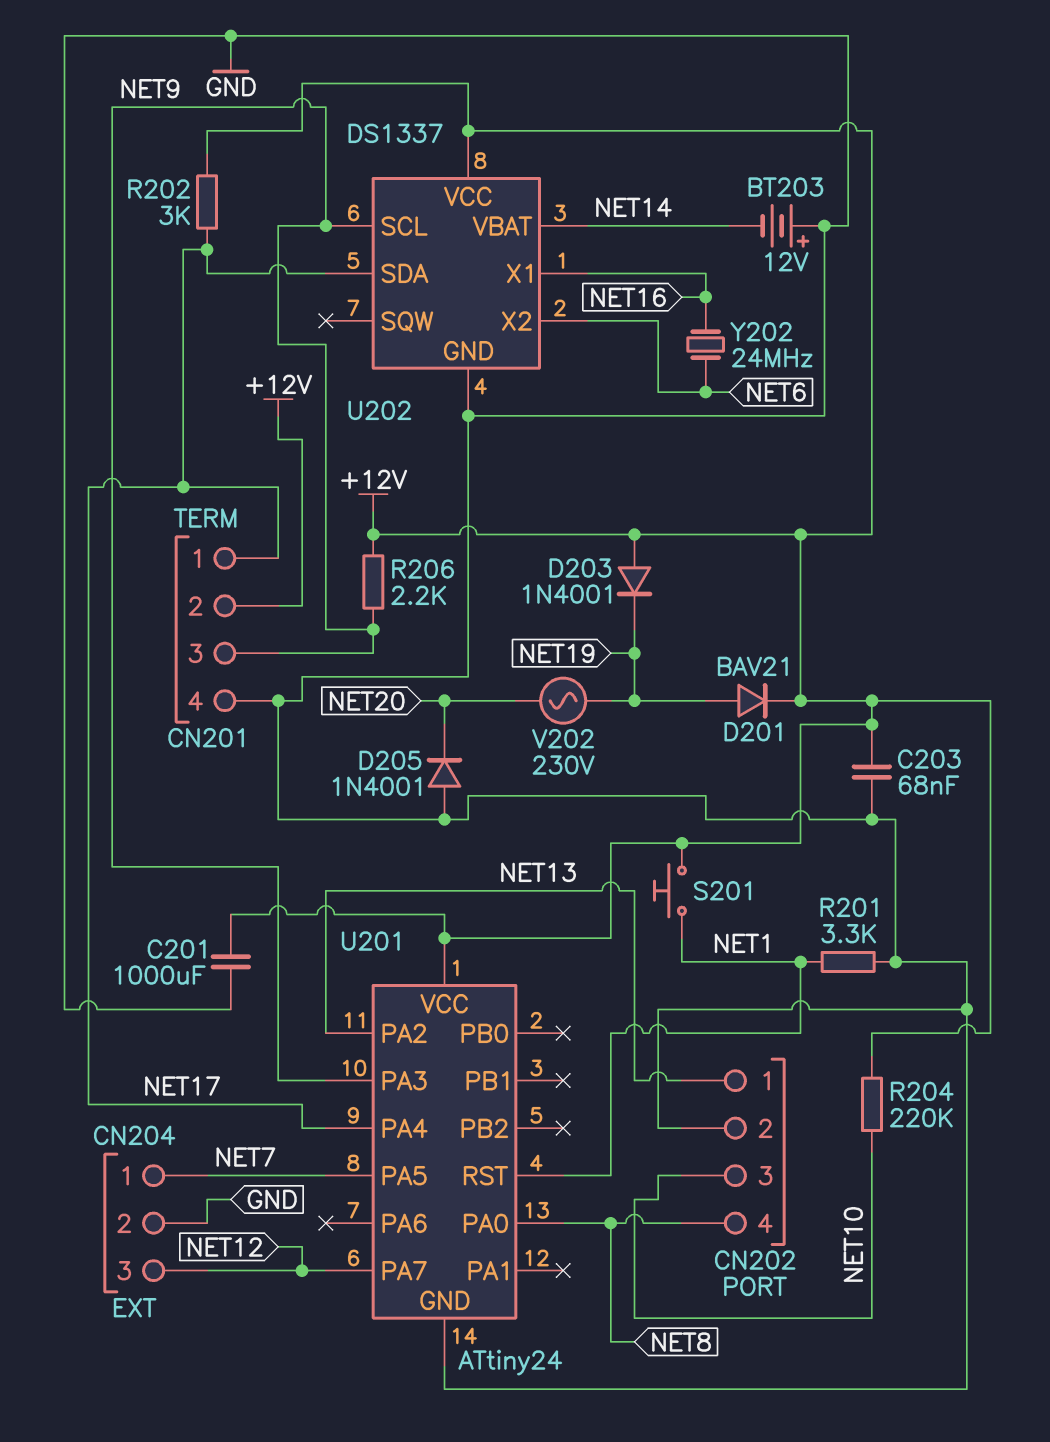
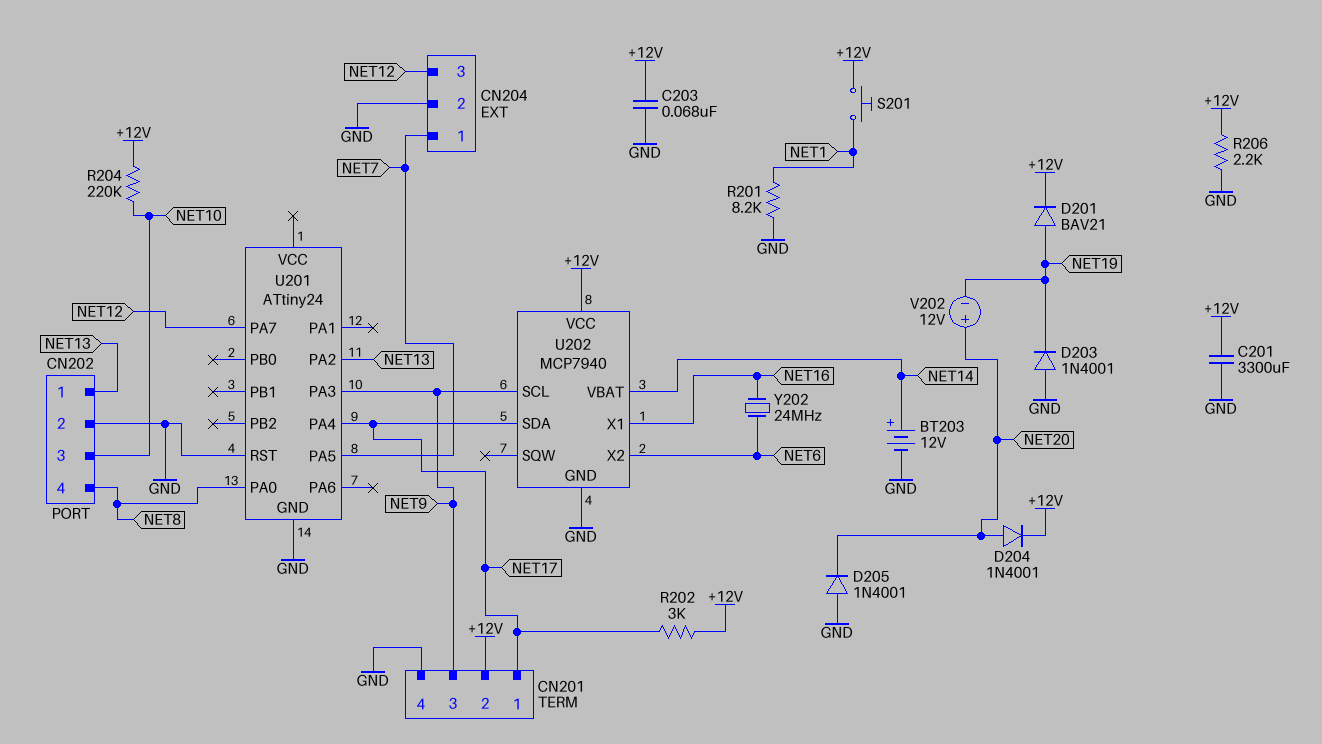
BT203: 12V (plus GND, minus NET14) -> 12V (plus NET14, minus GND)
C201: 1000uF (+12V, GND) -> 3300uF (+12V, GND)
D203: diode 1N4001 (A +12V, K NET19) -> diode 1N4001 (A GND, K NET19)
D204: none -> diode 1N4001 (A NET20, K +12V)
R201: 3.3k (GND, NET1) -> 8.2k (GND, NET1)
R206: 2.2k (+12V, NET9) -> 2.2k (+12V, GND)
U201 pin RST: NET1 -> GND
U201 pin VCC: +12V -> none
U202: DS1337 -> MCP7940
V202: AC 230V (NET19, NET20) -> 12V (plus NET20, minus NET19)

